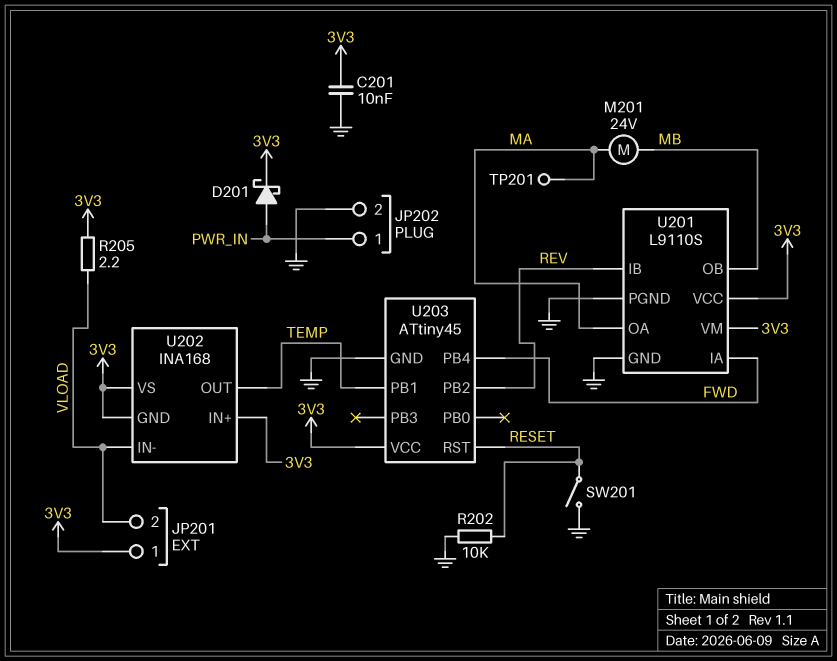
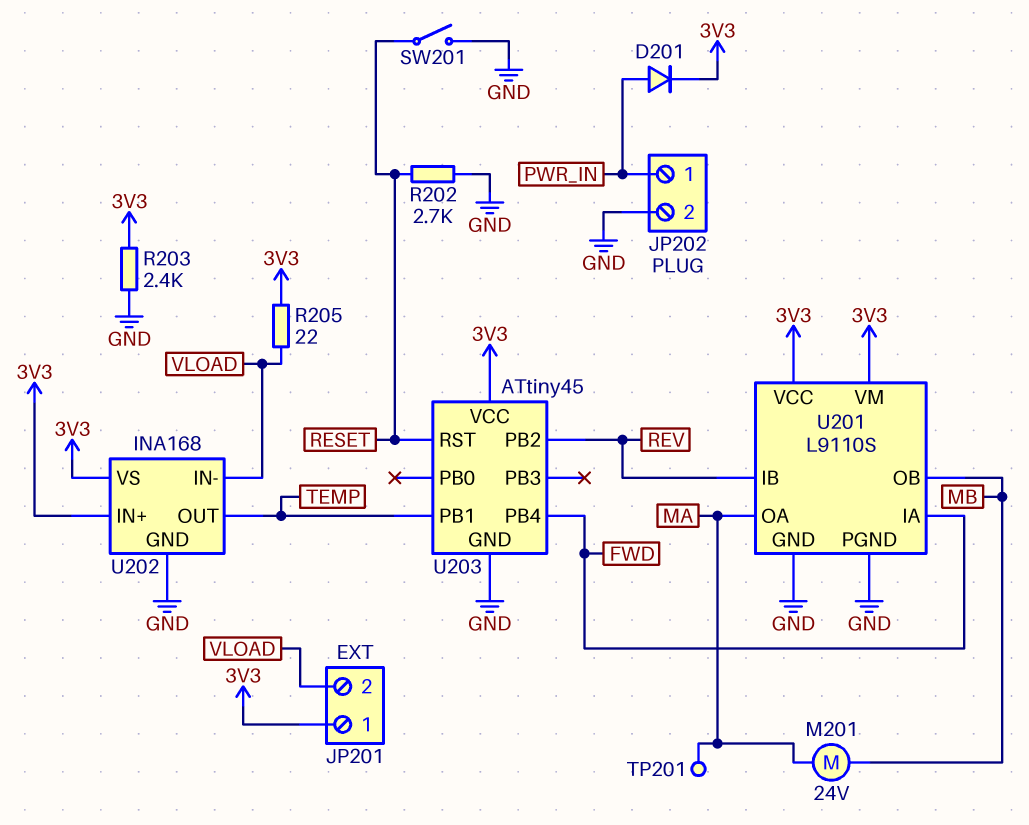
C201: 10nF (3V3, GND) -> none
D201: schottky (A PWR_IN, K 3V3) -> diode (A PWR_IN, K 3V3)
R202: 10k (GND, RESET) -> 2.7k (GND, RESET)
R203: none -> 2.4k (3V3, GND)
R205: 2.2 (3V3, VLOAD) -> 22 (3V3, VLOAD)
U202 pin GND: 3V3 -> GND

